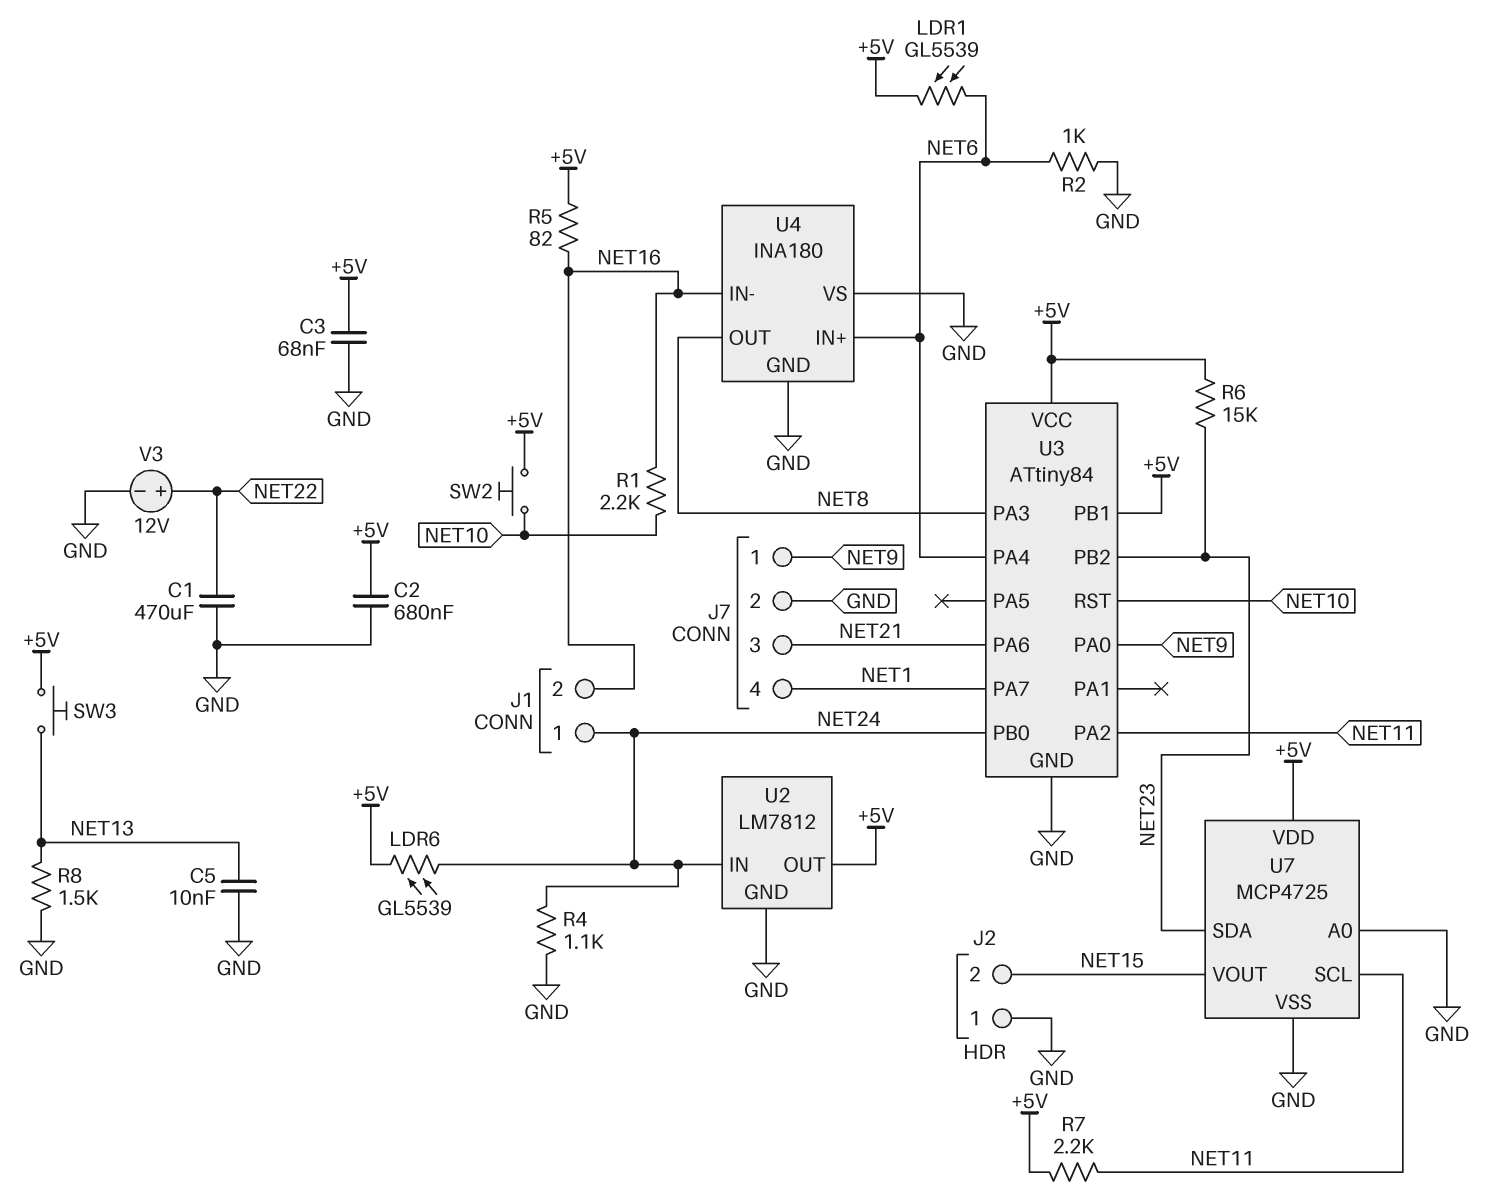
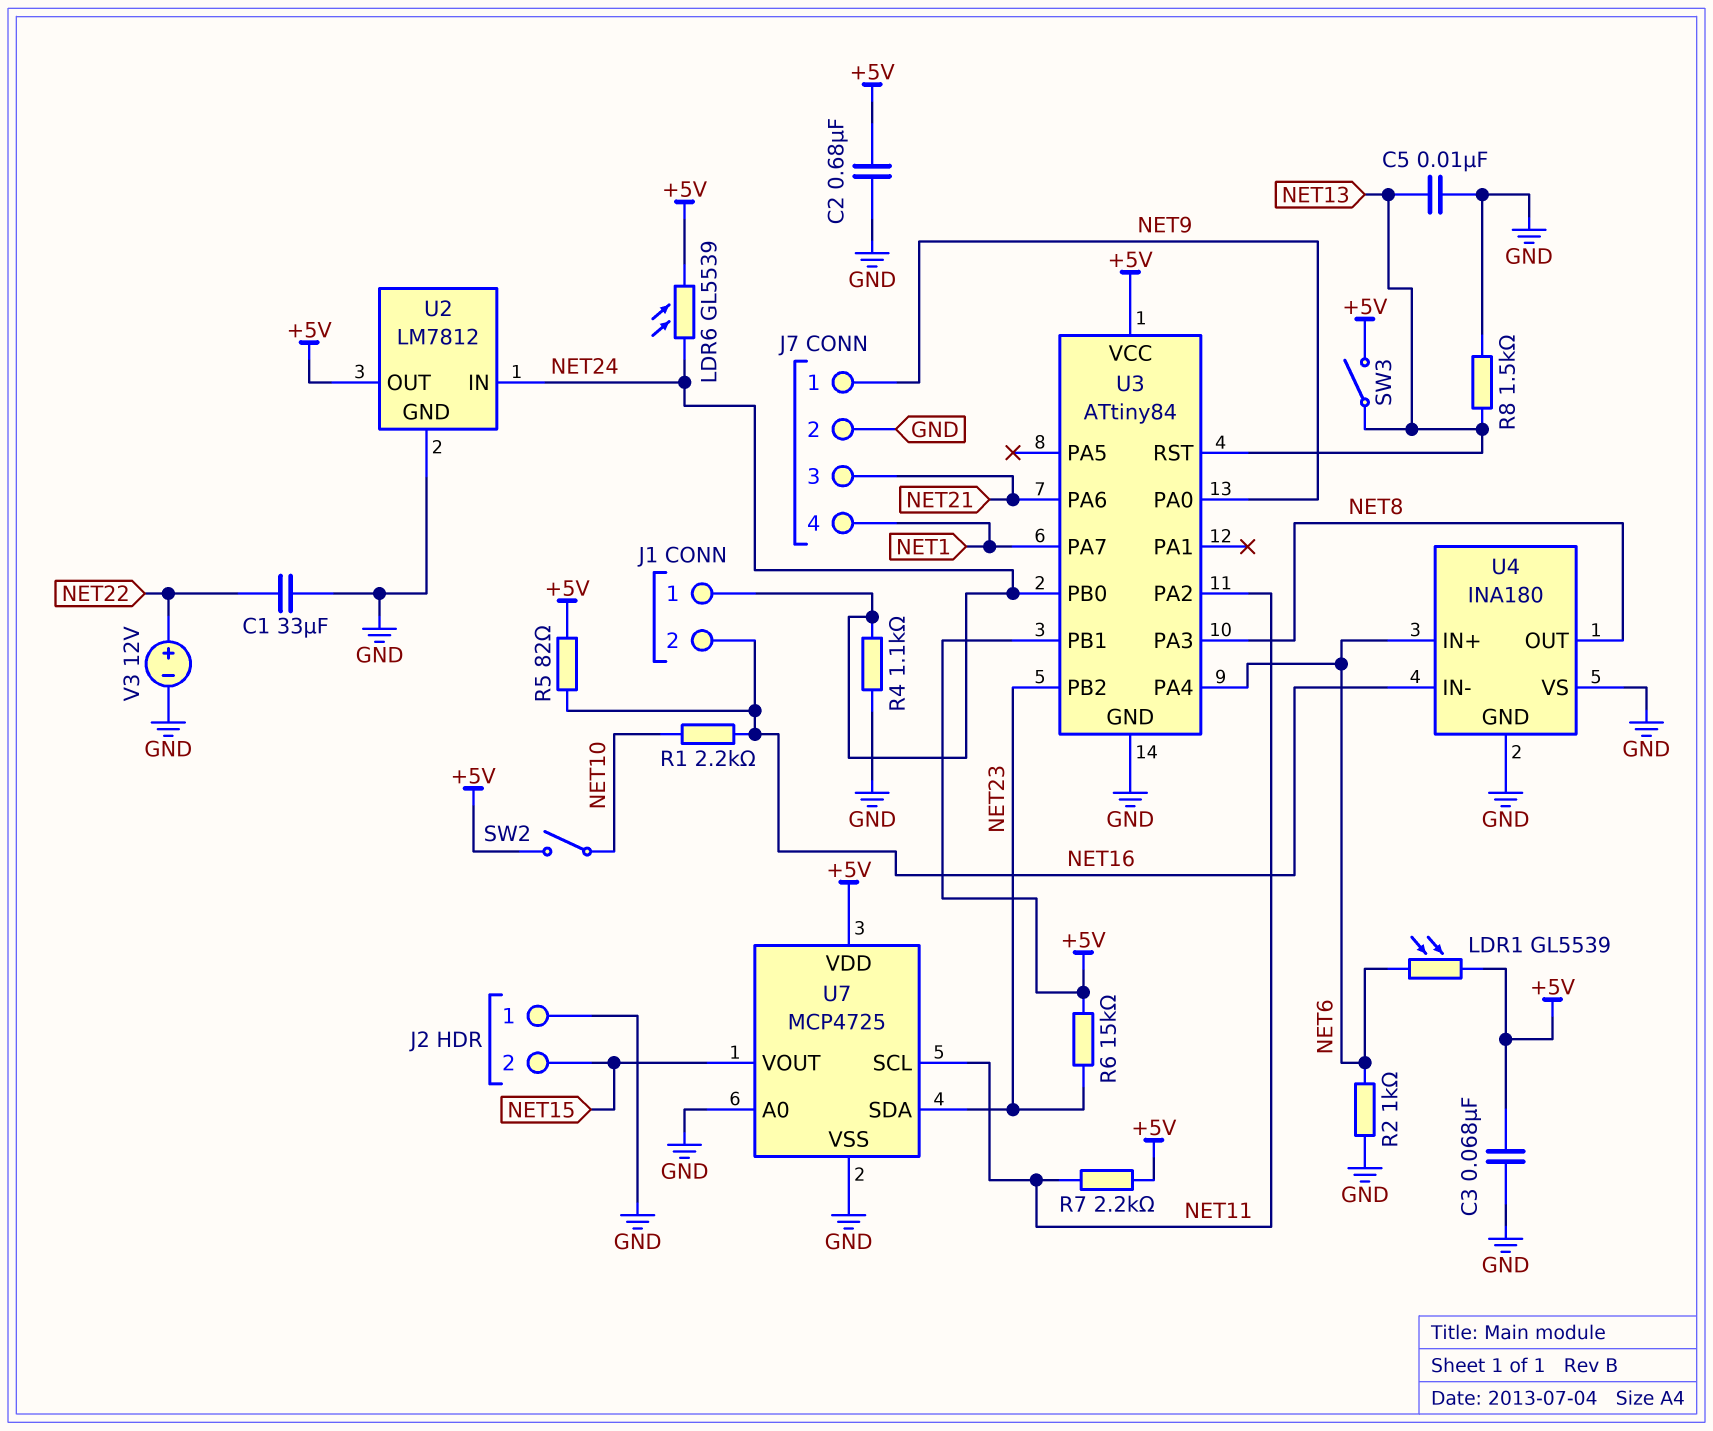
C1: 470uF (GND, NET22) -> 33uF (GND, NET22)
SW2: button (+5V, NET10) -> switch (+5V, NET10)
SW3: button (+5V, NET13) -> switch (+5V, NET13)
U3 pin RST: NET10 -> NET13

